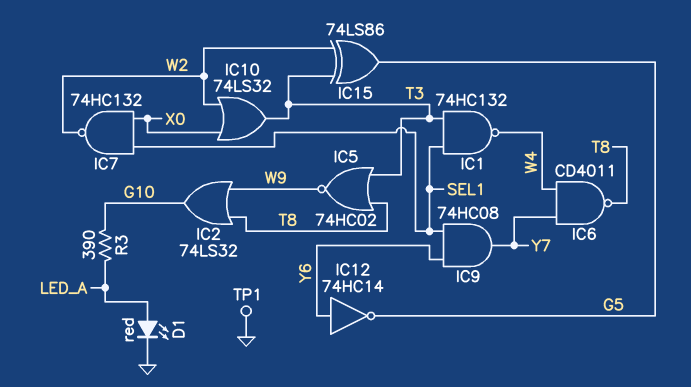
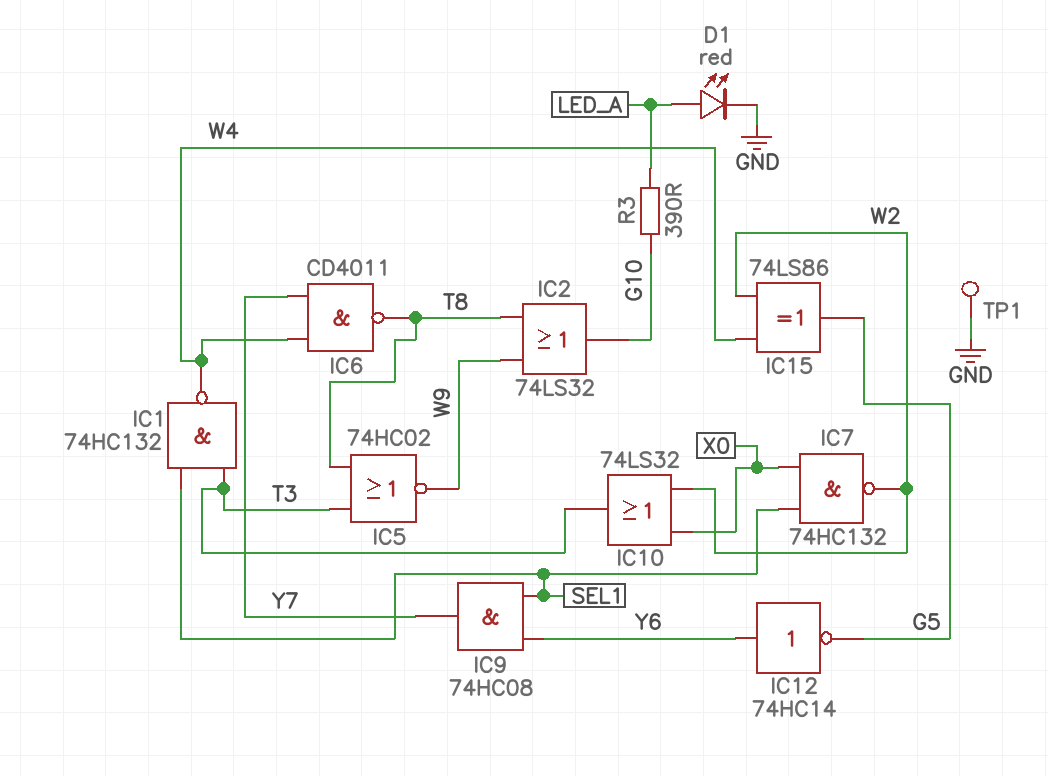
IC15: XOR 74LS86 (in T3, in W2, out G5) -> XOR 74LS86 (in W2, in W4, out G5)

